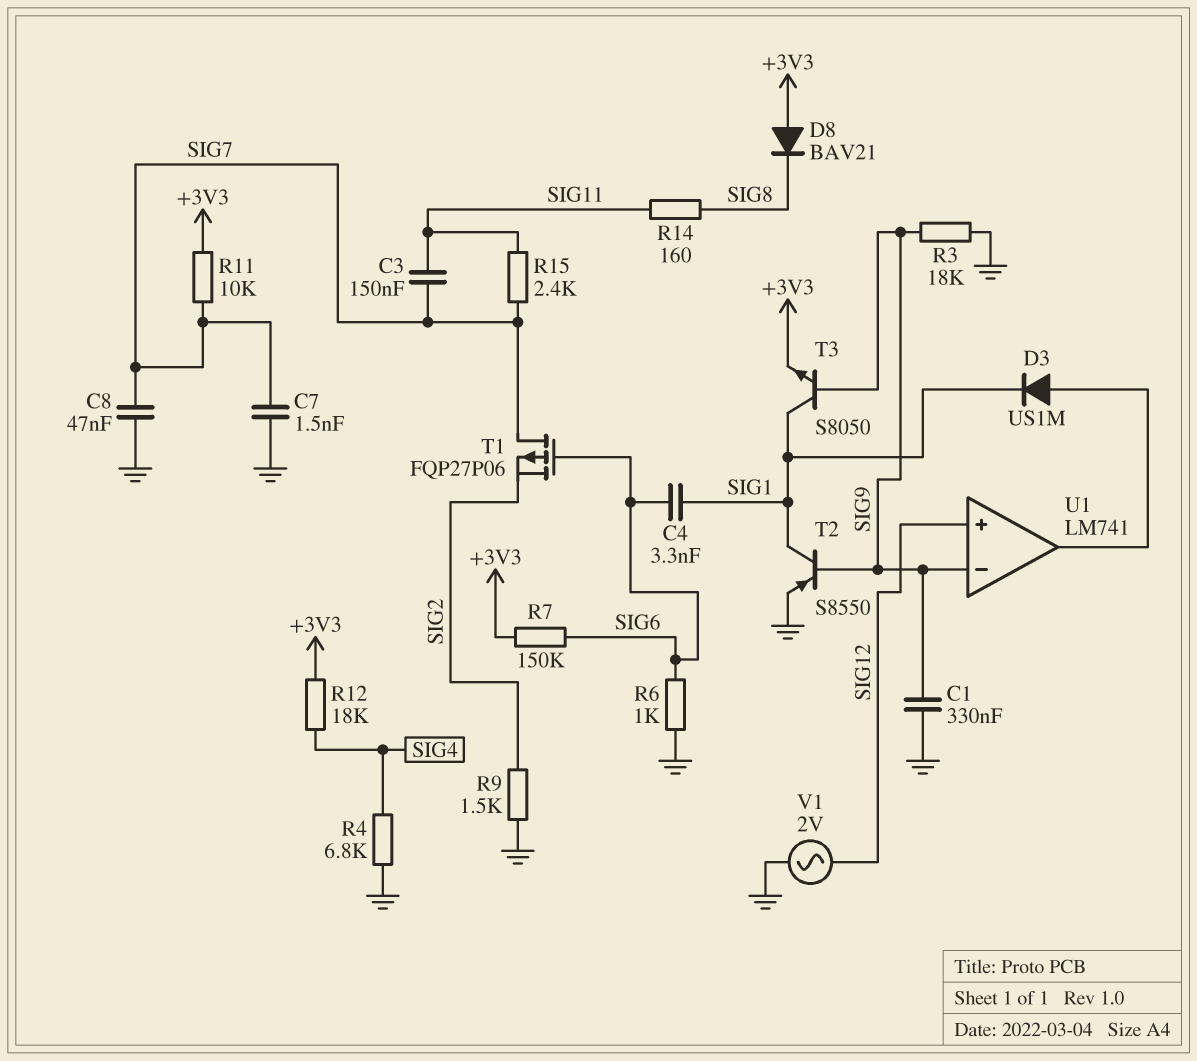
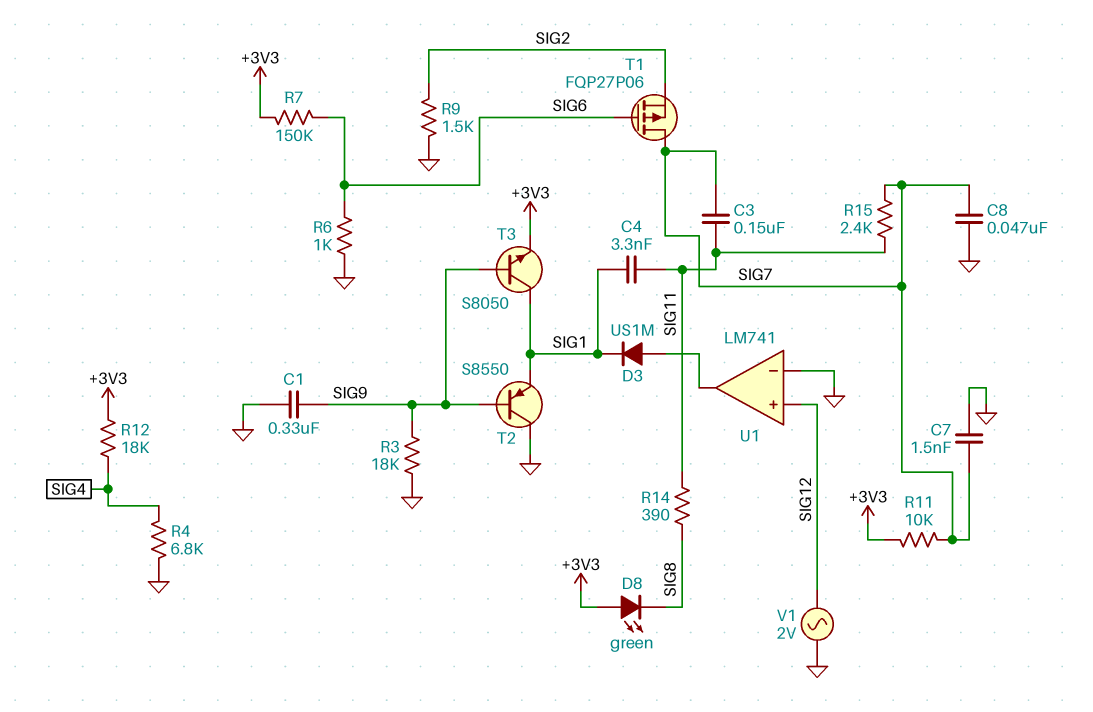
C4: 3.3nF (SIG1, SIG6) -> 3.3nF (SIG1, SIG11)
D8: diode BAV21 (A +3V3, K SIG8) -> LED green (A +3V3, K SIG8)
R14: 160 (SIG8, SIG11) -> 390 (SIG8, SIG11)
T2: PNP S8550 (B SIG9, C SIG1, E GND) -> PNP S8550 (B SIG9, C GND, E SIG1)
U1 pin in-: SIG9 -> GND

